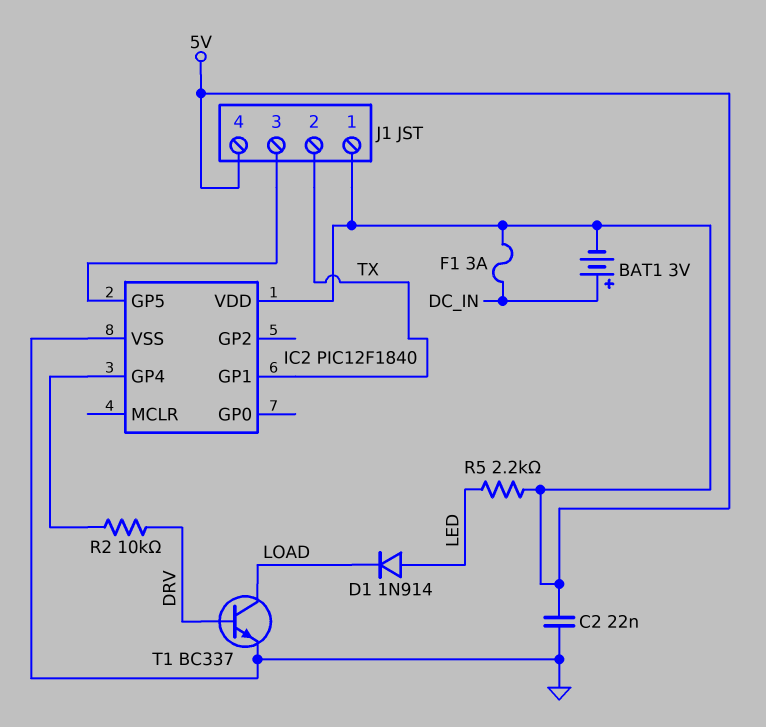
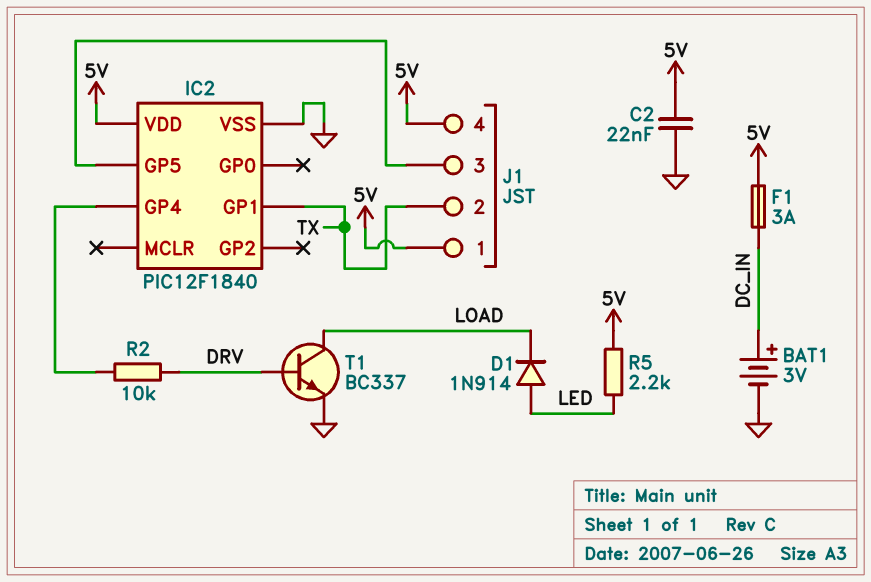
BAT1: 3V (plus DC_IN, minus 5V) -> 3V (plus DC_IN, minus GND)

